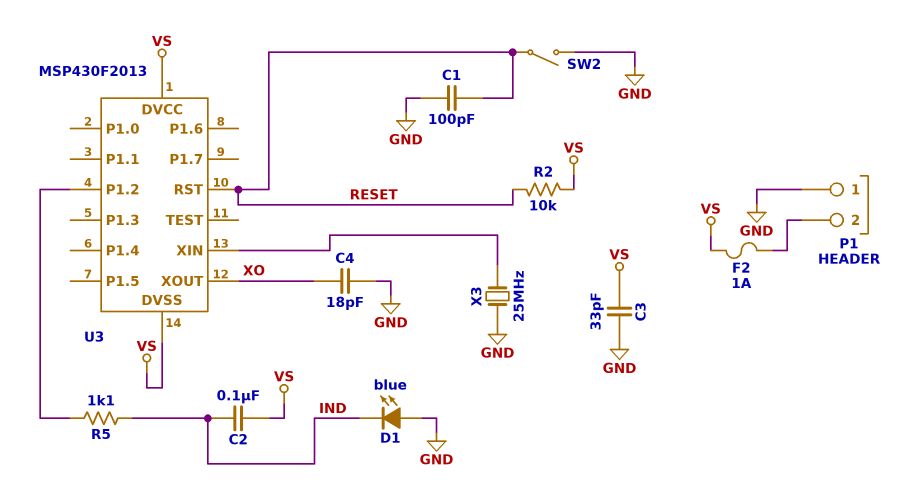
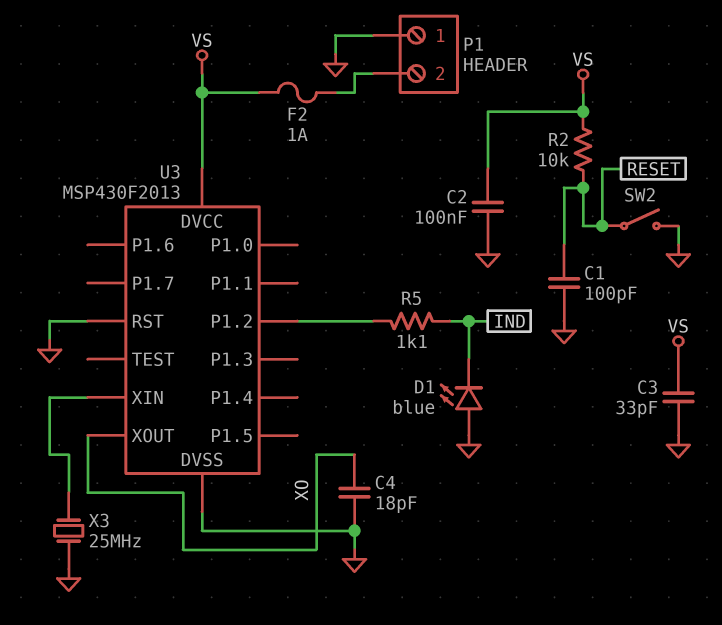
C2: 100nF (IND, VS) -> 100nF (GND, VS)
U3 pin DVSS: VS -> GND
U3 pin RST: RESET -> GND

